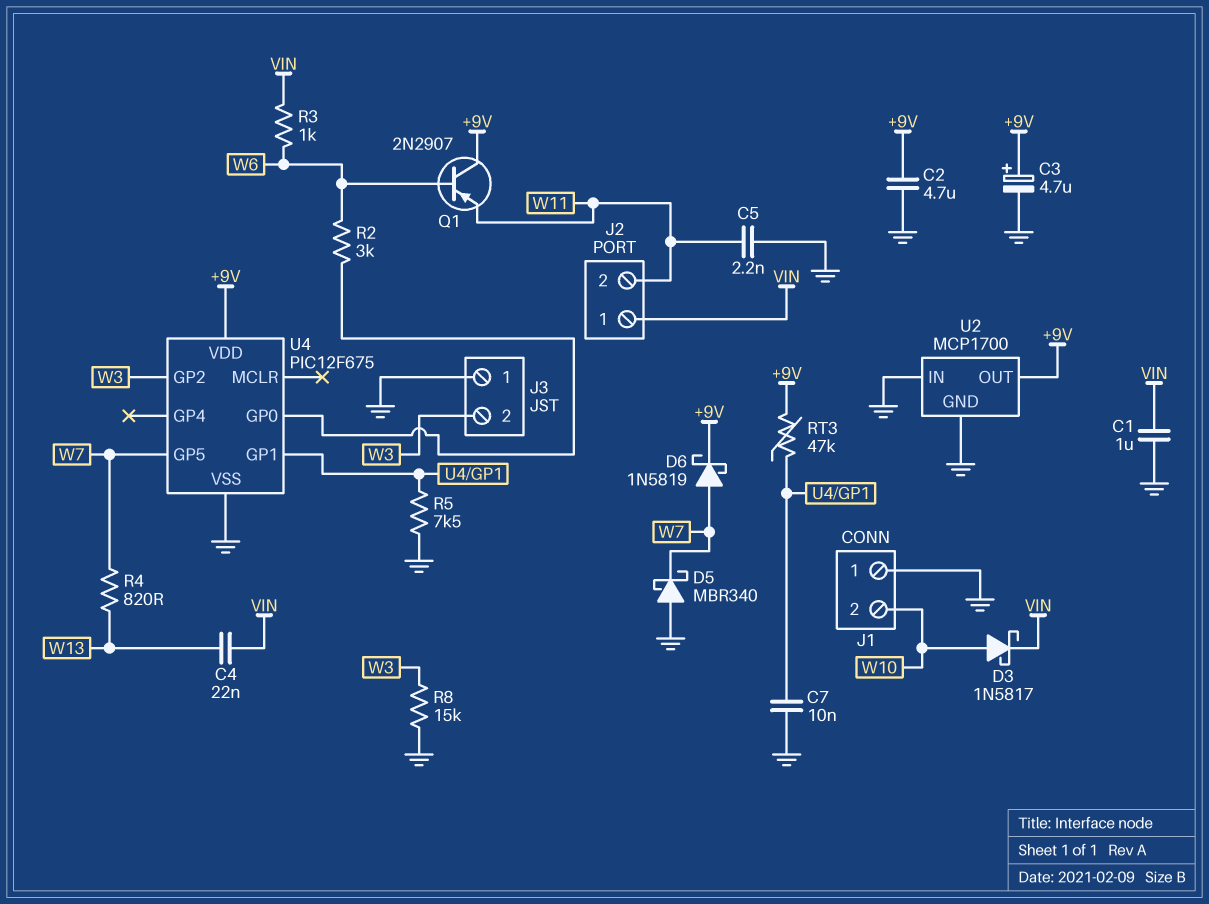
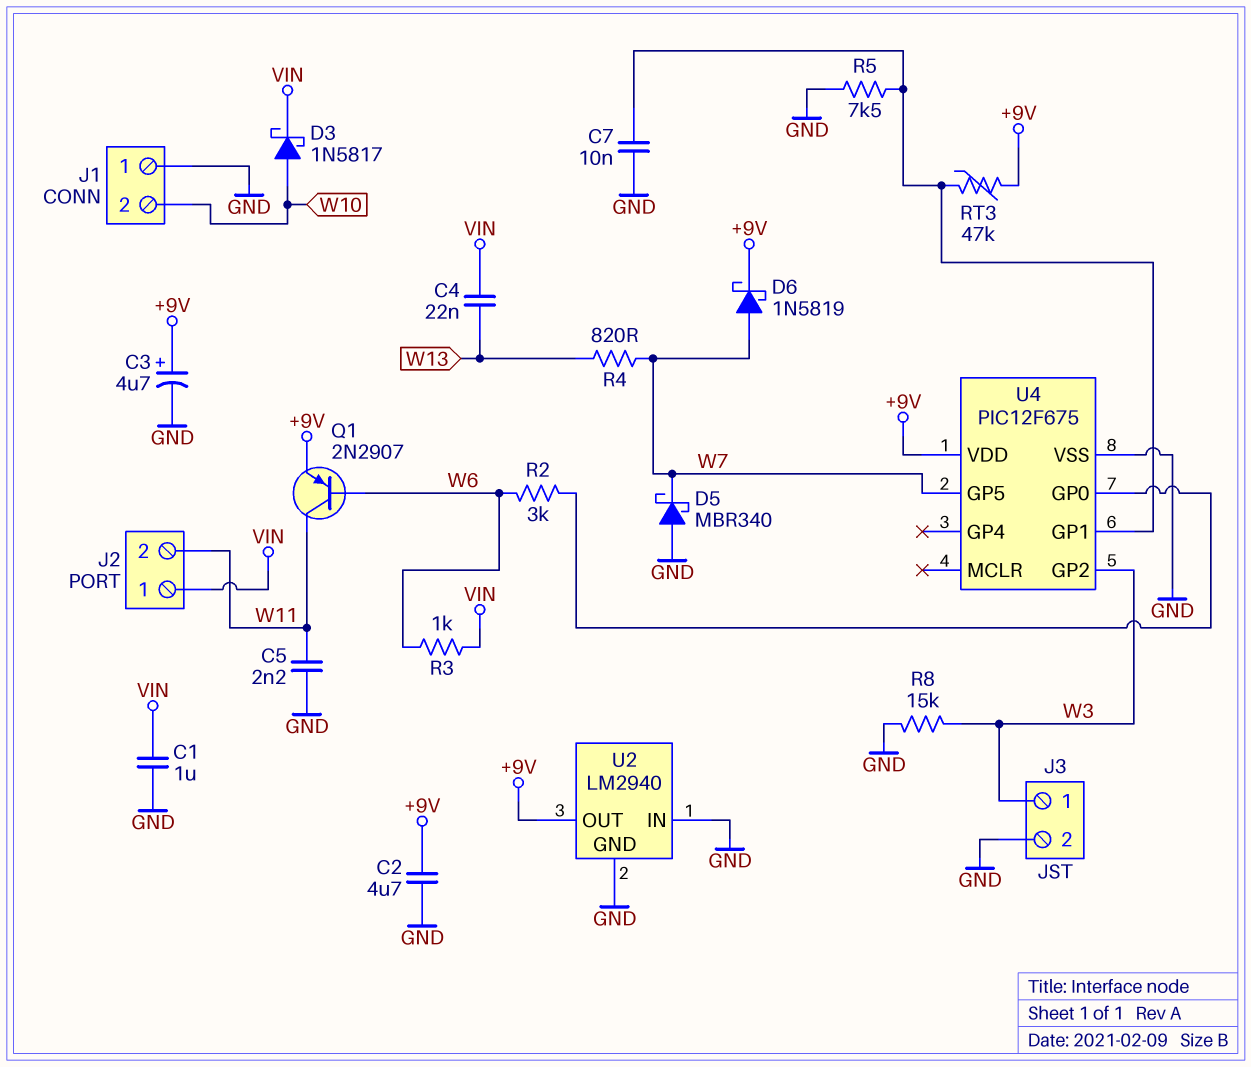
J3 pin 1: GND -> W3
J3 pin 2: W3 -> GND
Q1: PNP 2N2907 (B W6, C +9V, E W11) -> PNP 2N2907 (B W6, C W11, E +9V)
U2: MCP1700 -> LM2940

